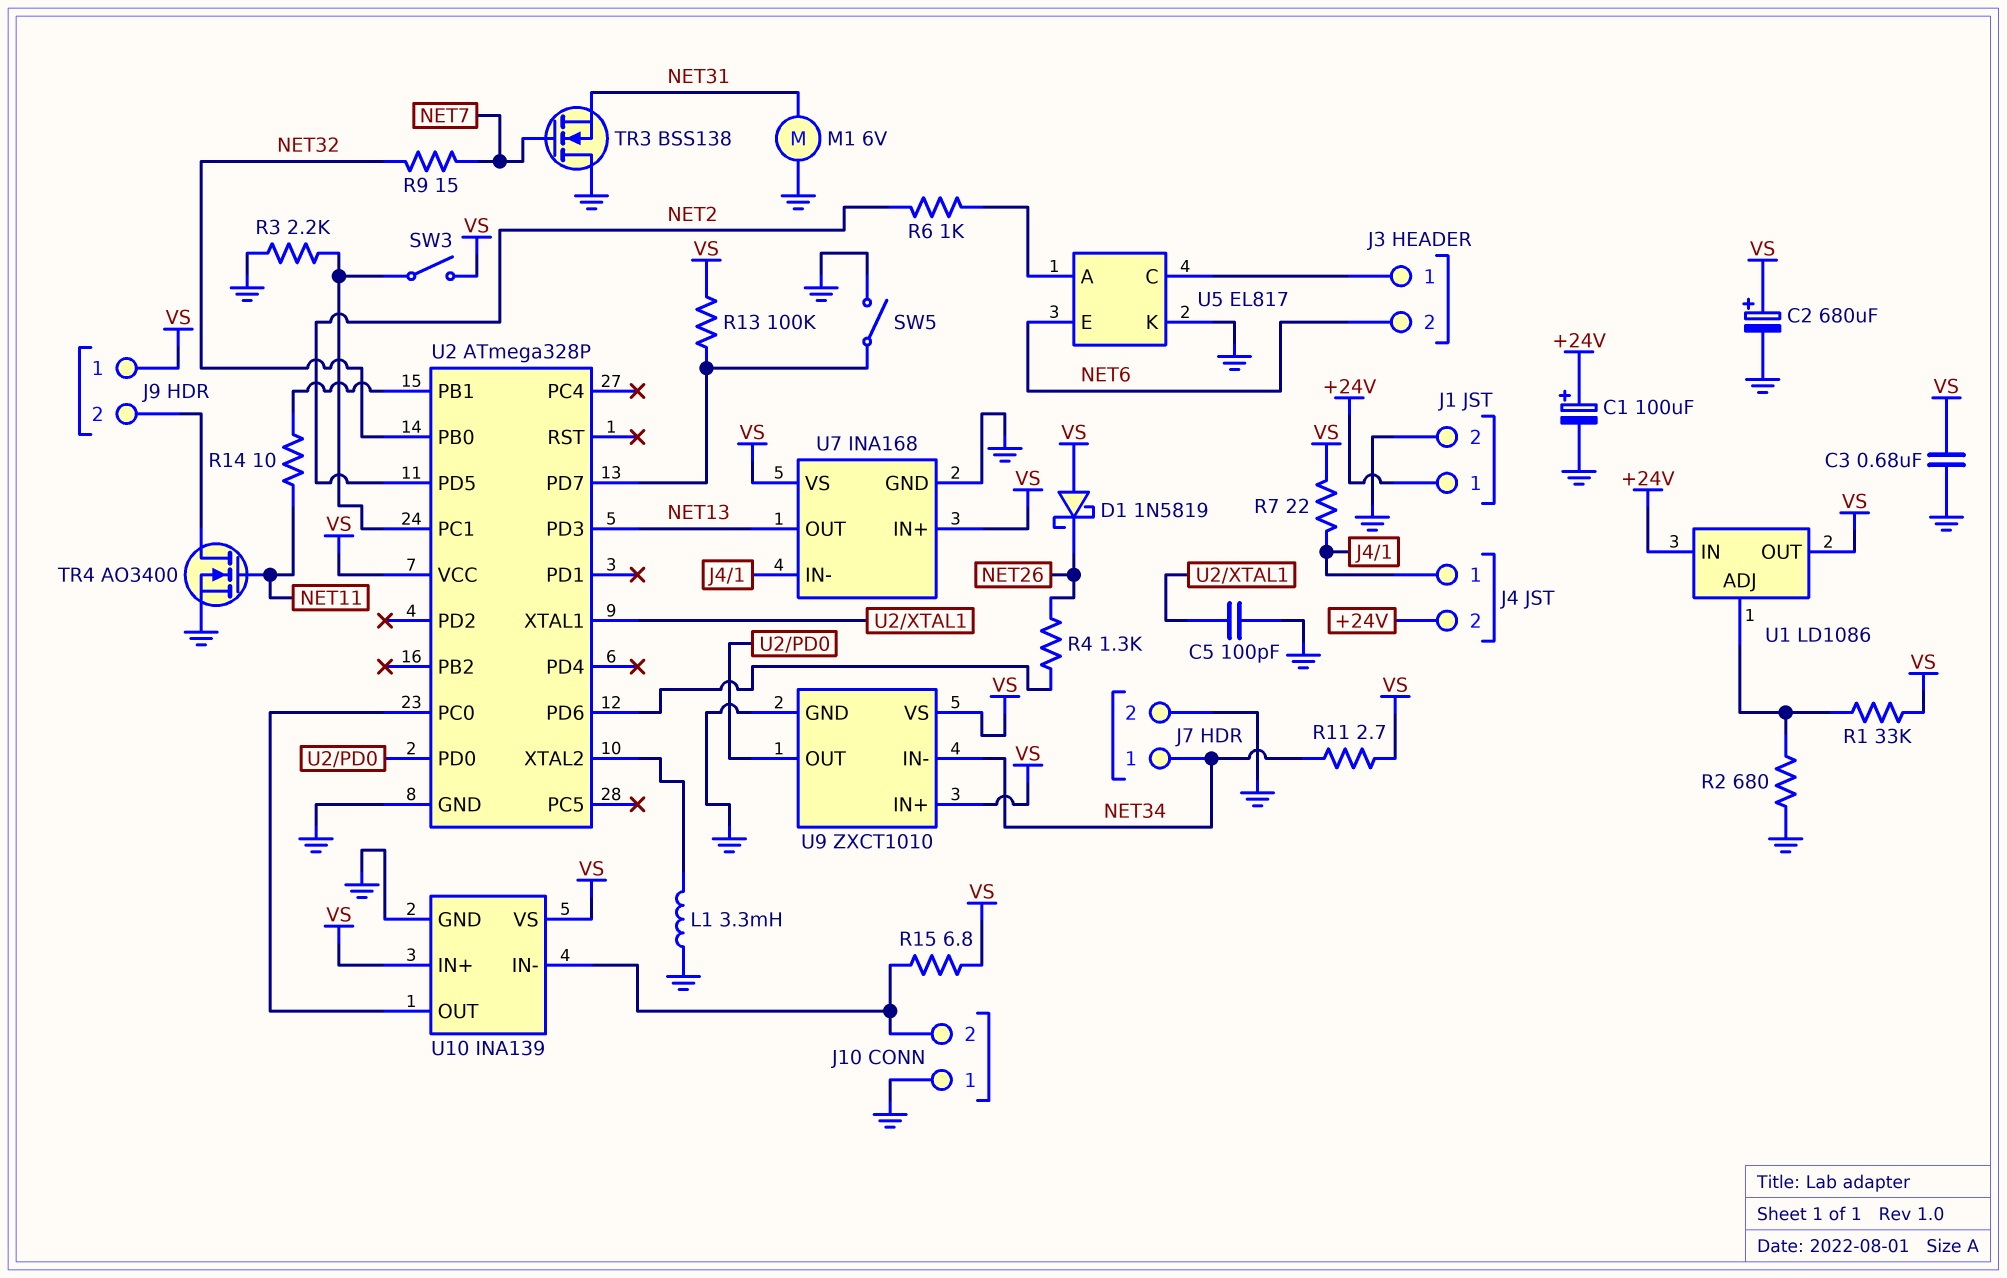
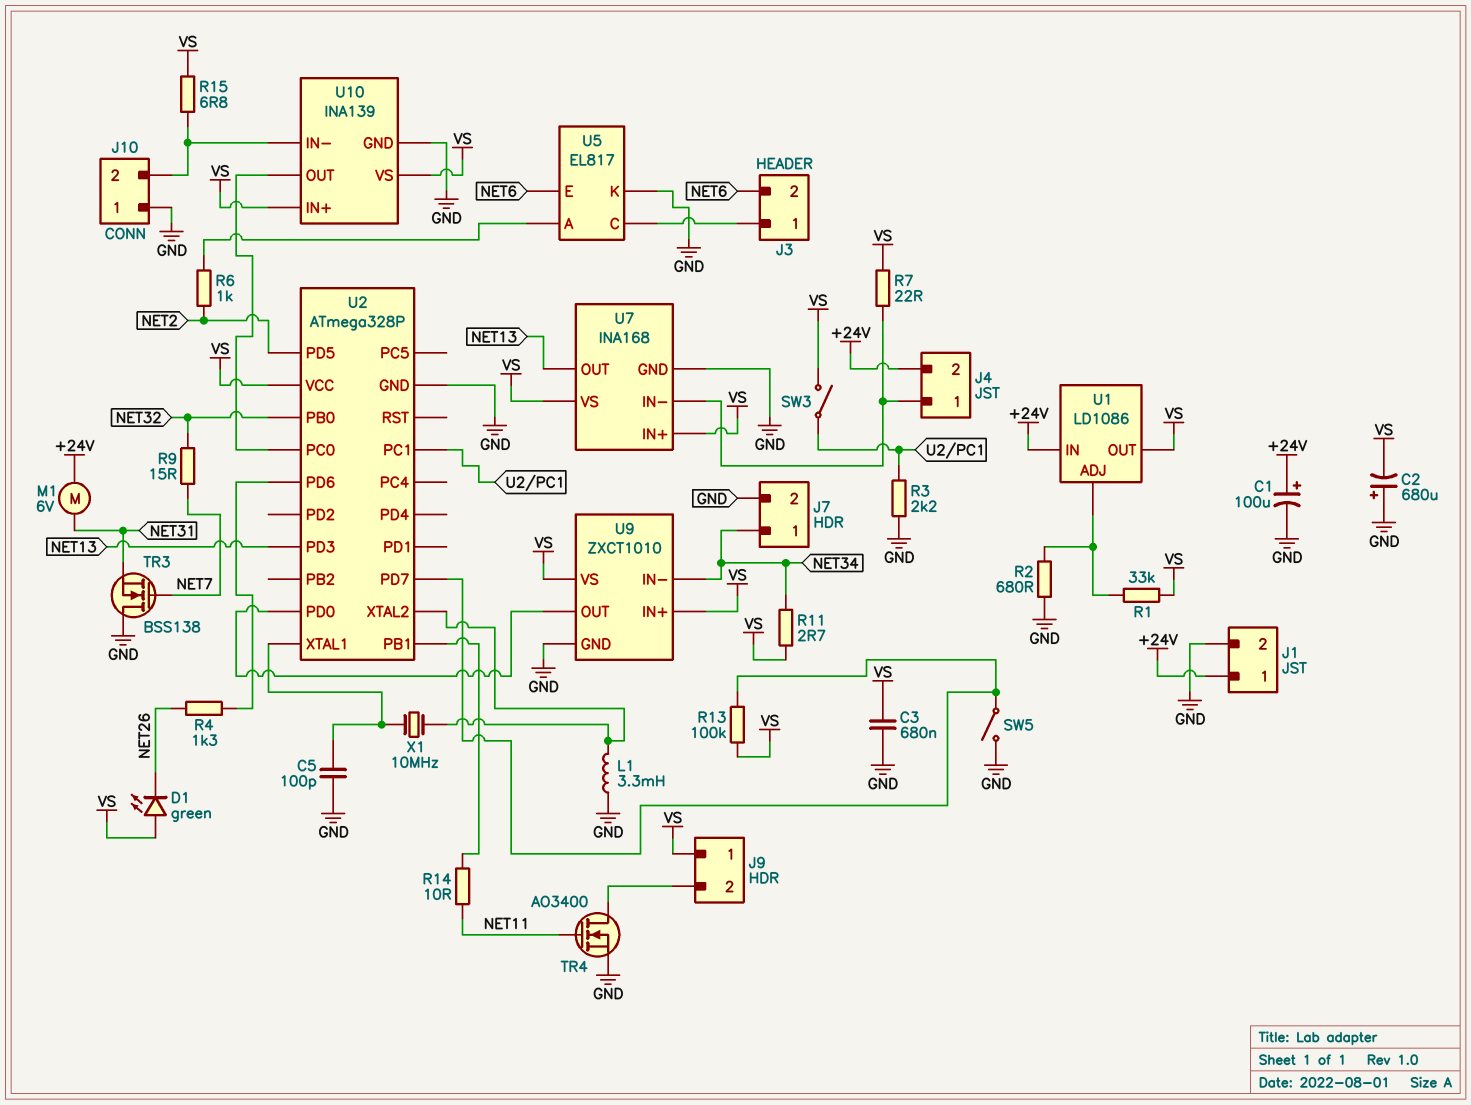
C2: 680uF (plus VS, minus GND) -> 680uF (plus GND, minus VS)
D1: schottky 1N5819 (A VS, K NET26) -> LED green (A VS, K NET26)
M1: motor 6V (GND, NET31) -> motor 6V (+24V, NET31)
X1: none -> 10MHz (U2/XTAL1, U2/XTAL2)

